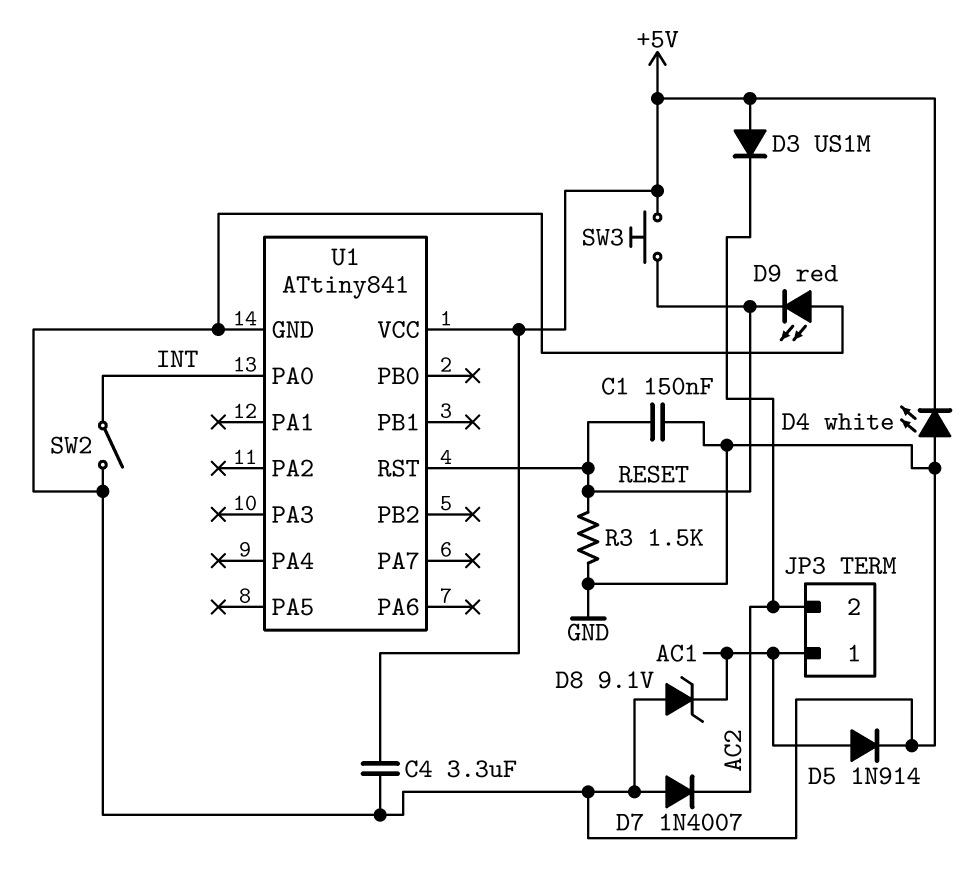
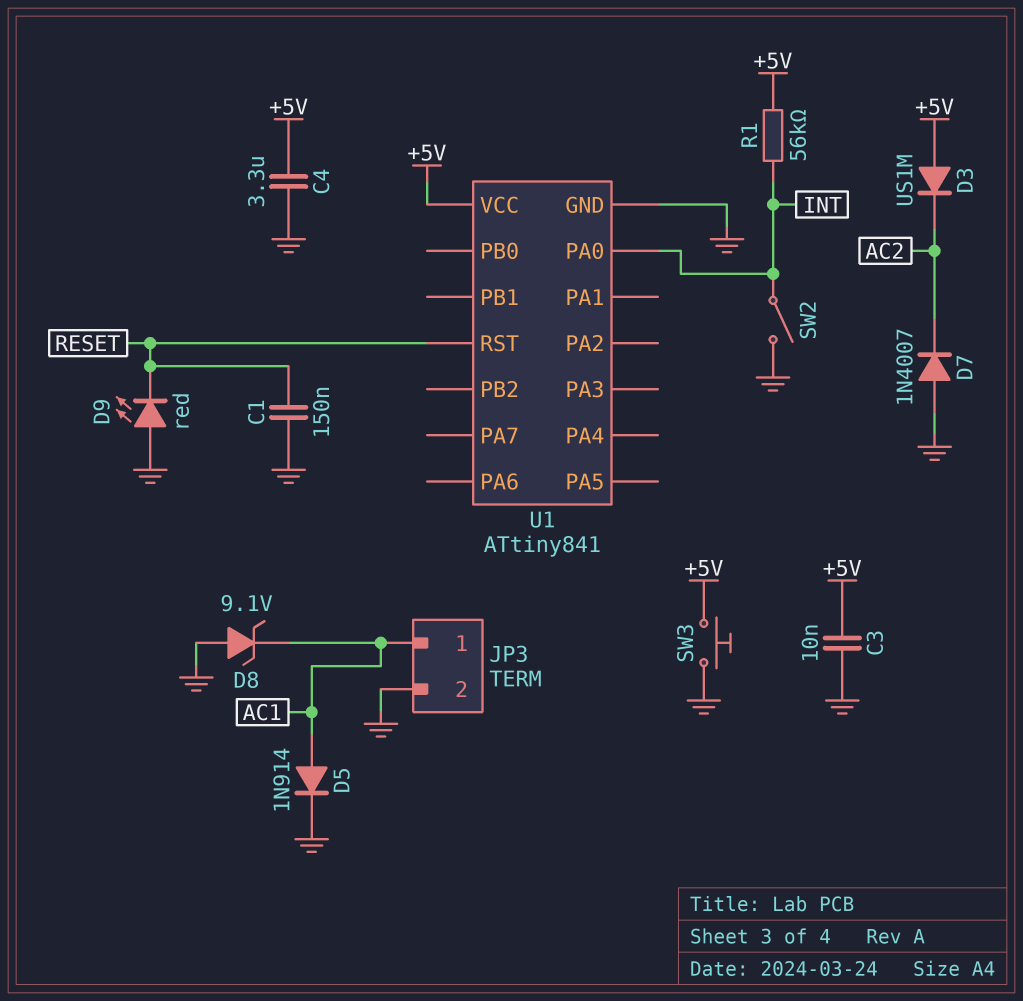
C3: none -> 10nF (+5V, GND)
D4: LED white (A GND, K +5V) -> none
JP3 pin 2: AC2 -> GND
R1: none -> 56k (+5V, INT)
R3: 1.5k (GND, RESET) -> none
SW3: button (+5V, RESET) -> button (+5V, GND)

